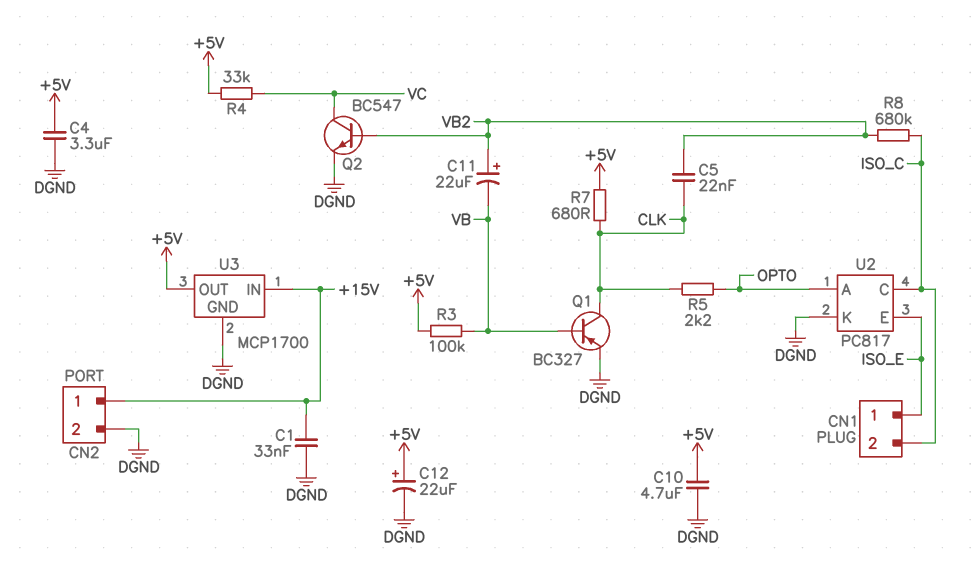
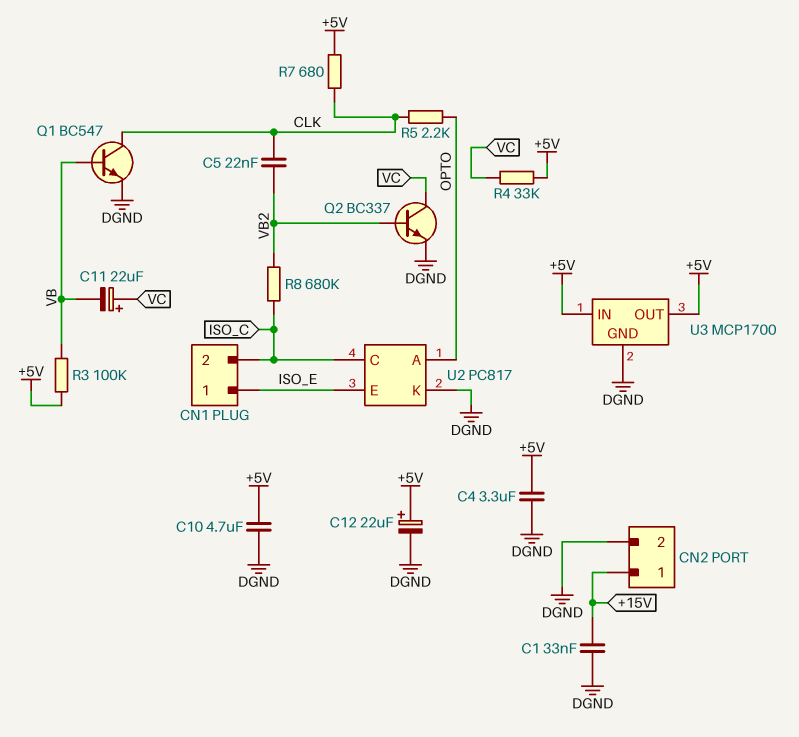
C11: 22uF (plus VB2, minus VB) -> 22uF (plus VC, minus VB)
Q1: PNP BC327 (B VB, C CLK, E DGND) -> NPN BC547 (B VB, C CLK, E DGND)
Q2: NPN BC547 (B VB2, C VC, E DGND) -> NPN BC337 (B VB2, C VC, E DGND)
U3 pin IN: +15V -> +5V

